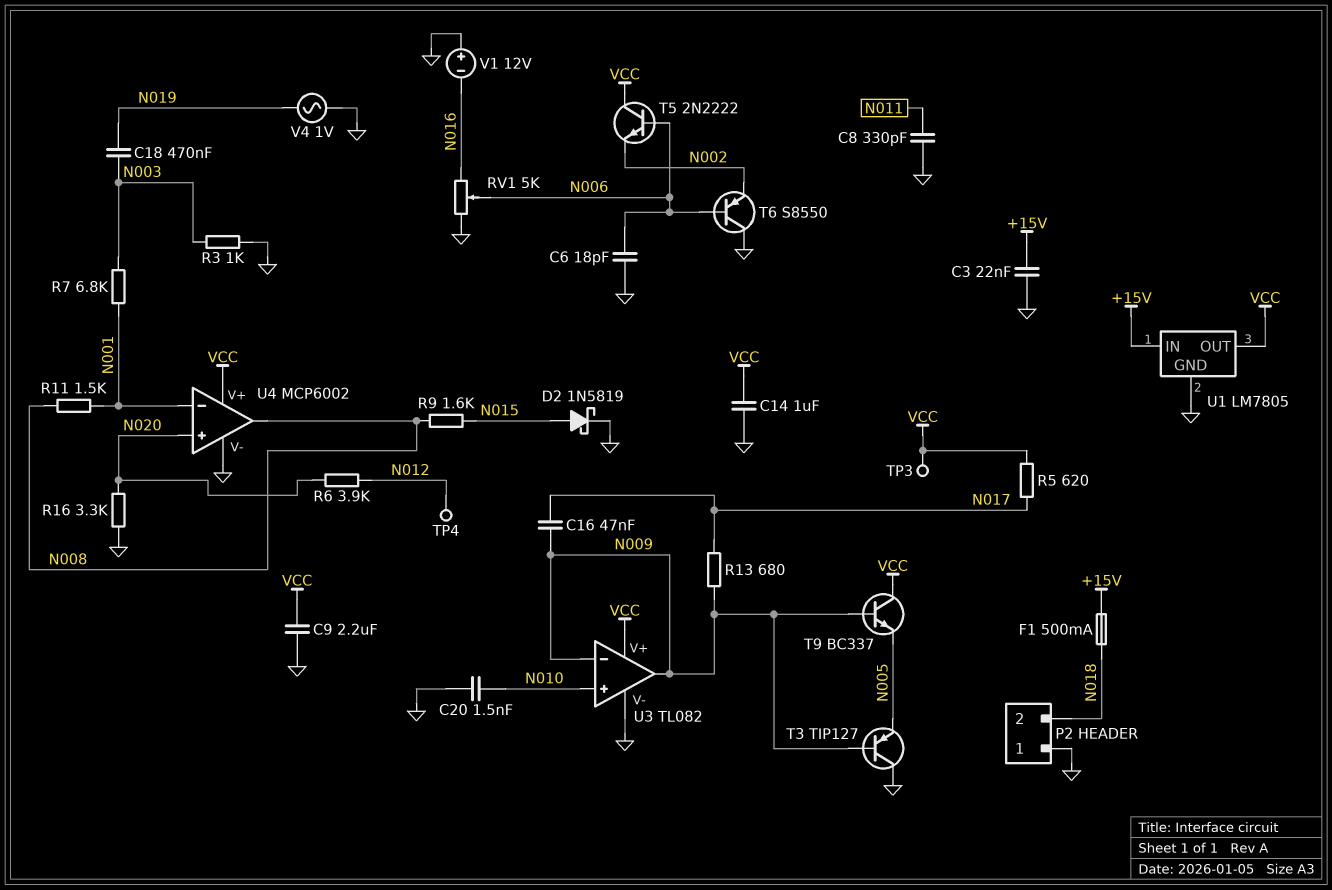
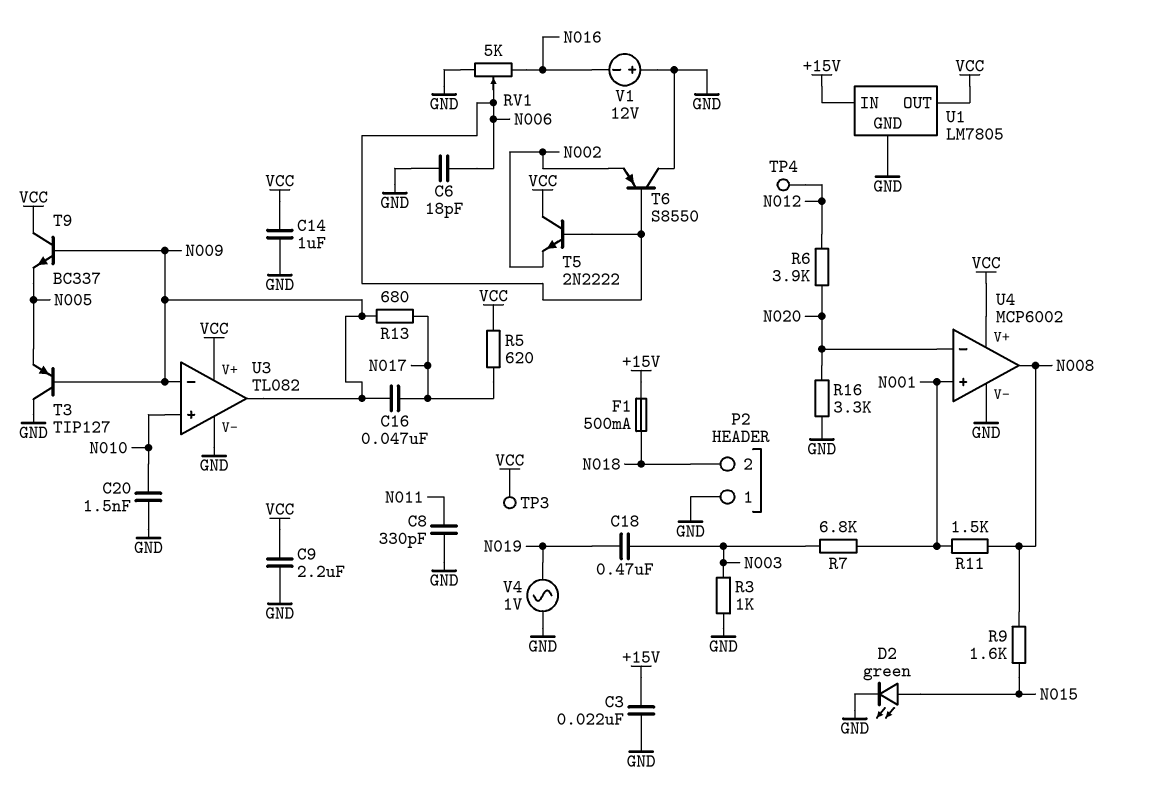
D2: schottky 1N5819 (A N015, K GND) -> LED green (A N015, K GND)
U4 pin in+: N020 -> N001
U4 pin in-: N001 -> N020

